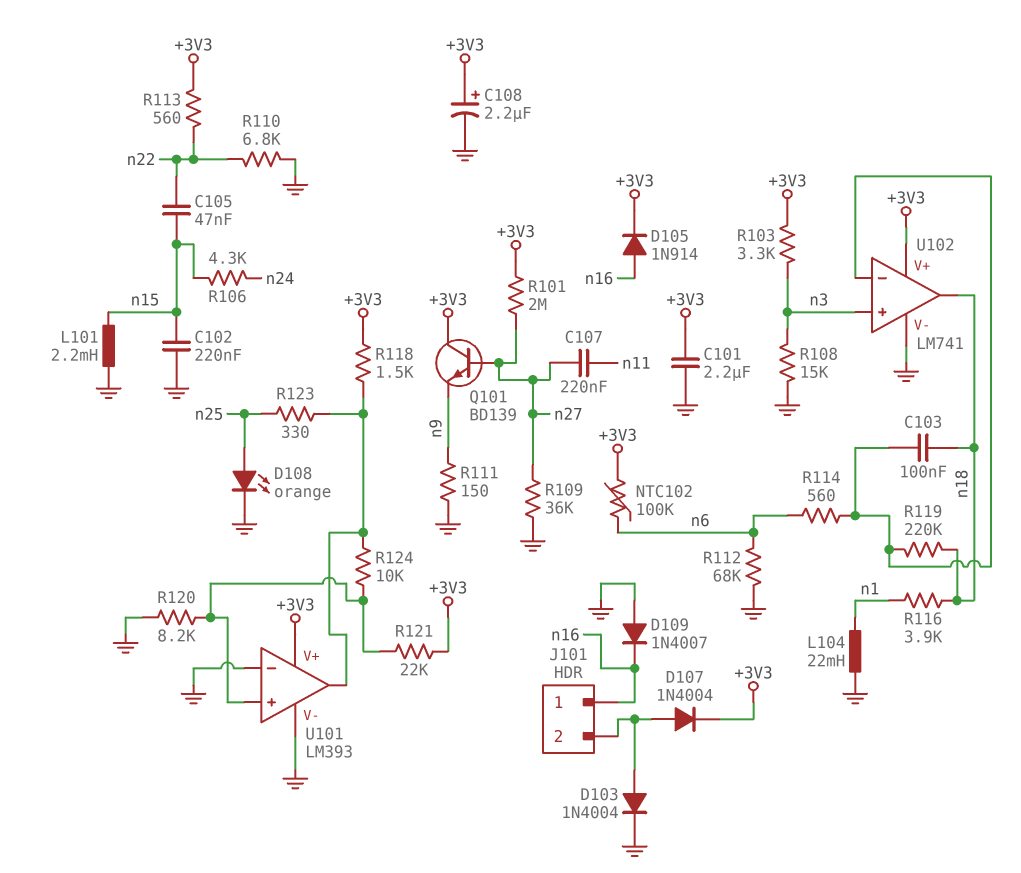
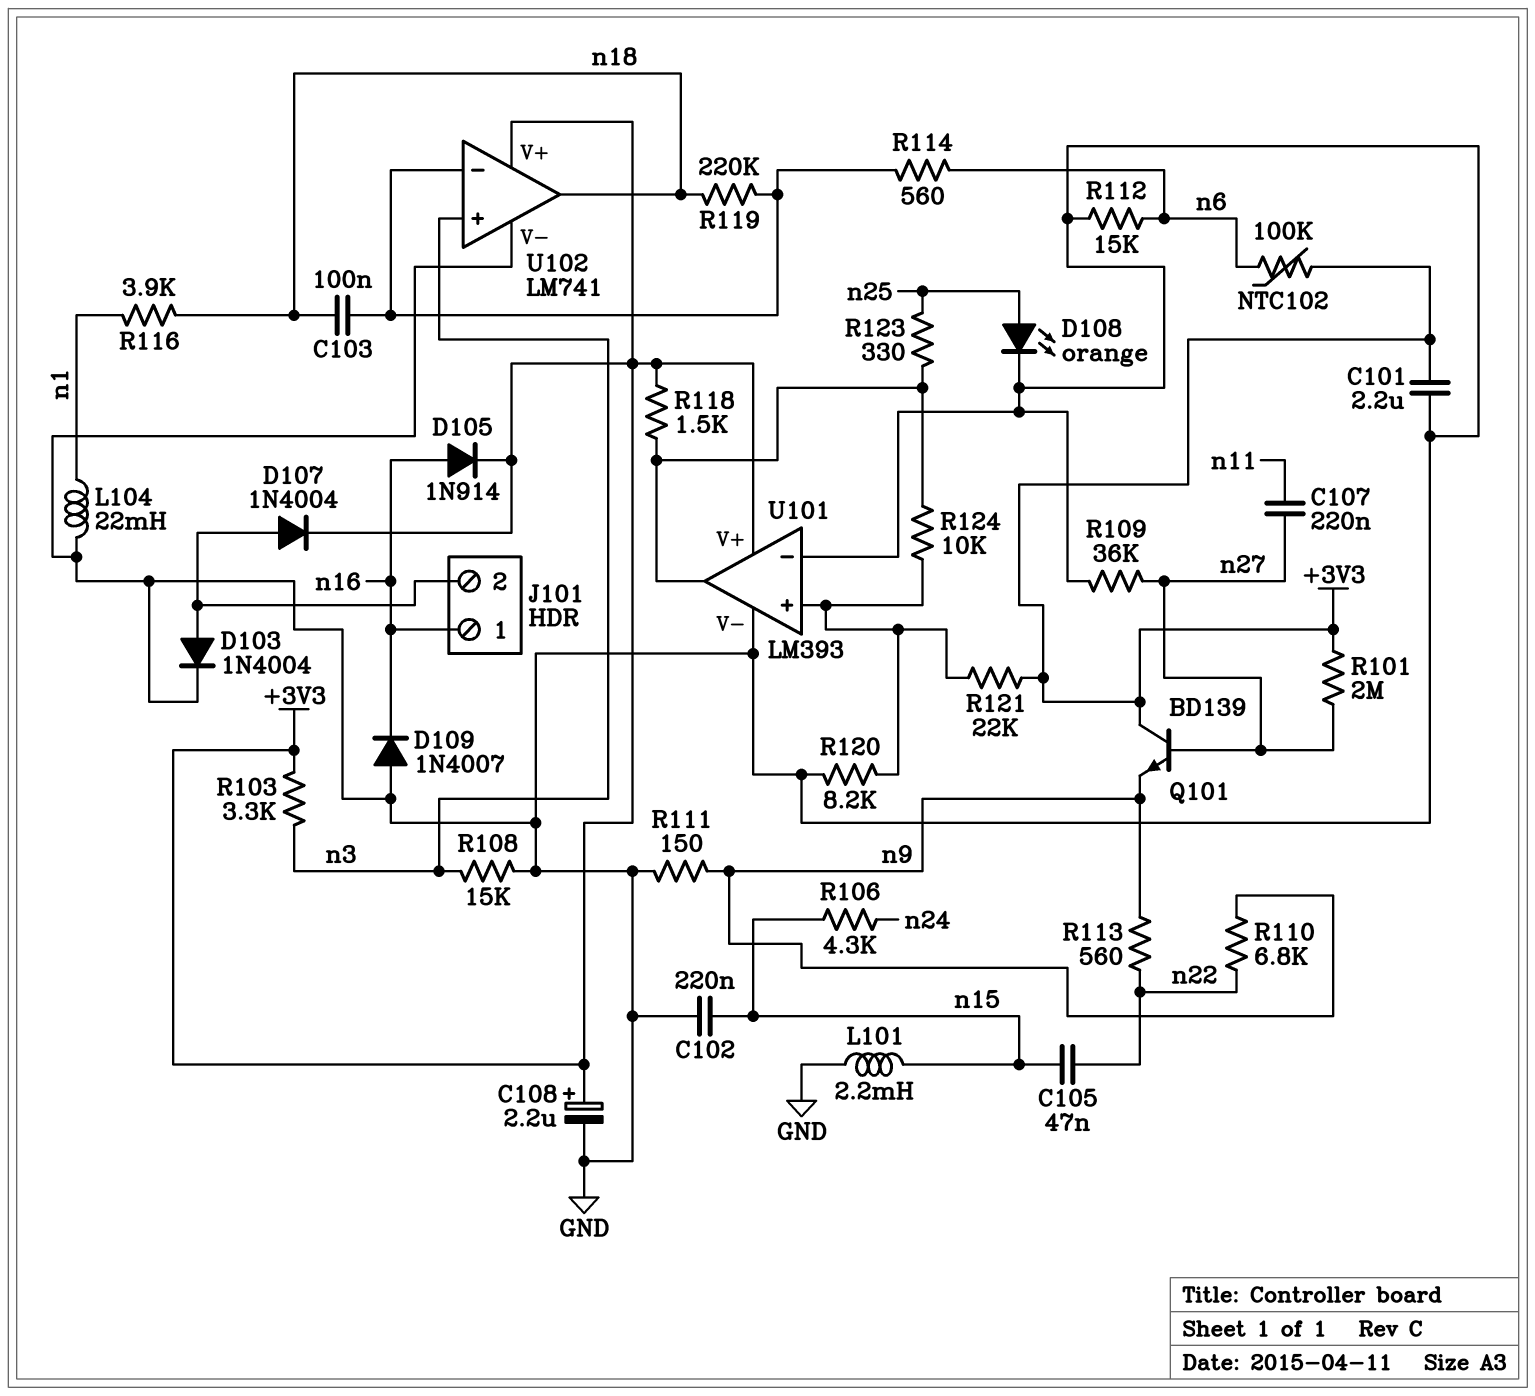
R110: 6.8k (GND, n22) -> 6.8k (n9, n22)
R112: 68k (GND, n6) -> 15k (GND, n6)
R113: 560 (+3V3, n22) -> 560 (n9, n22)

